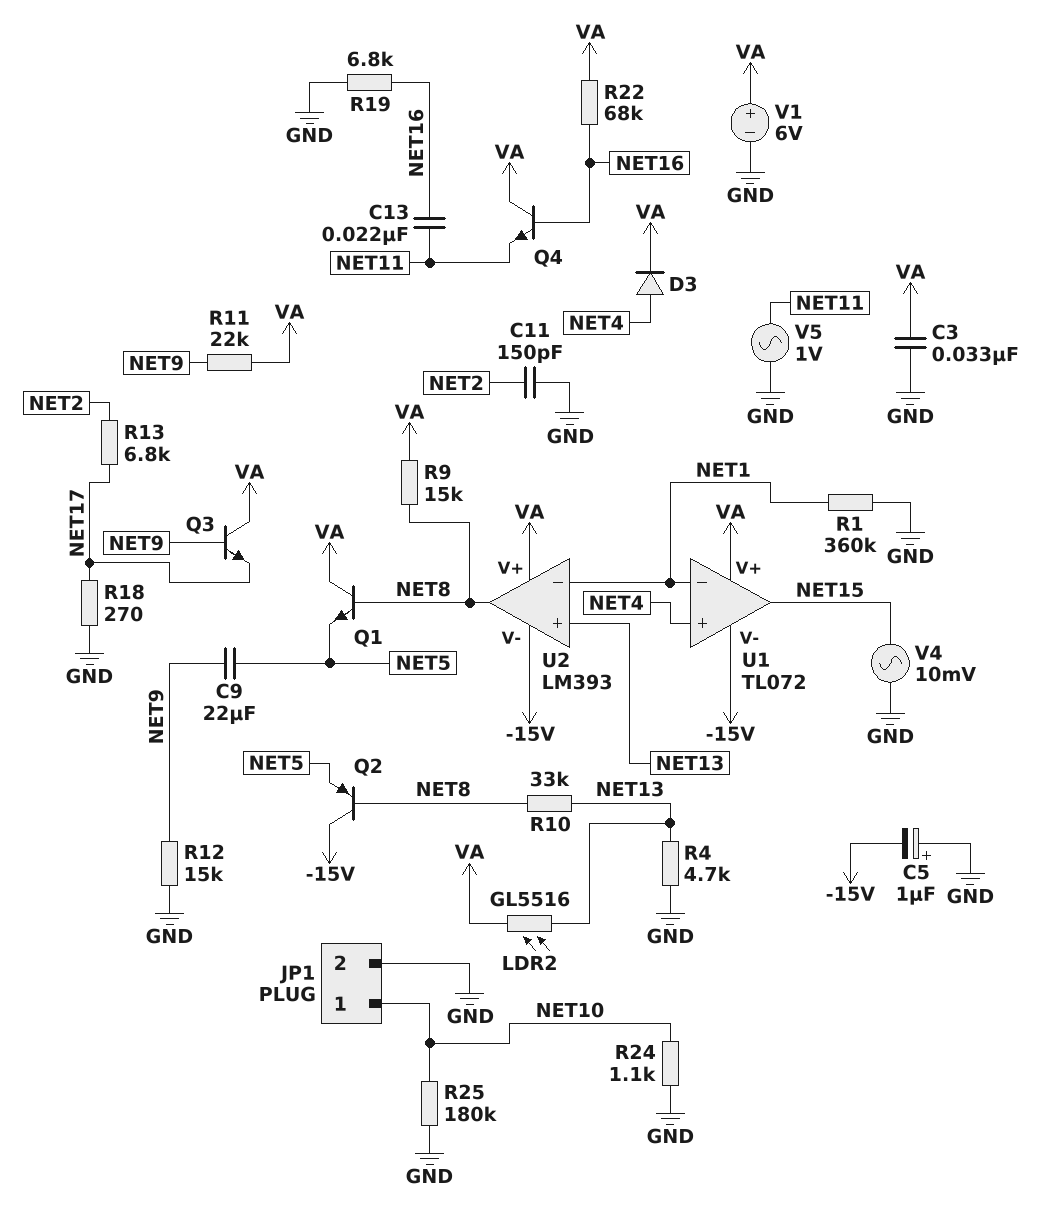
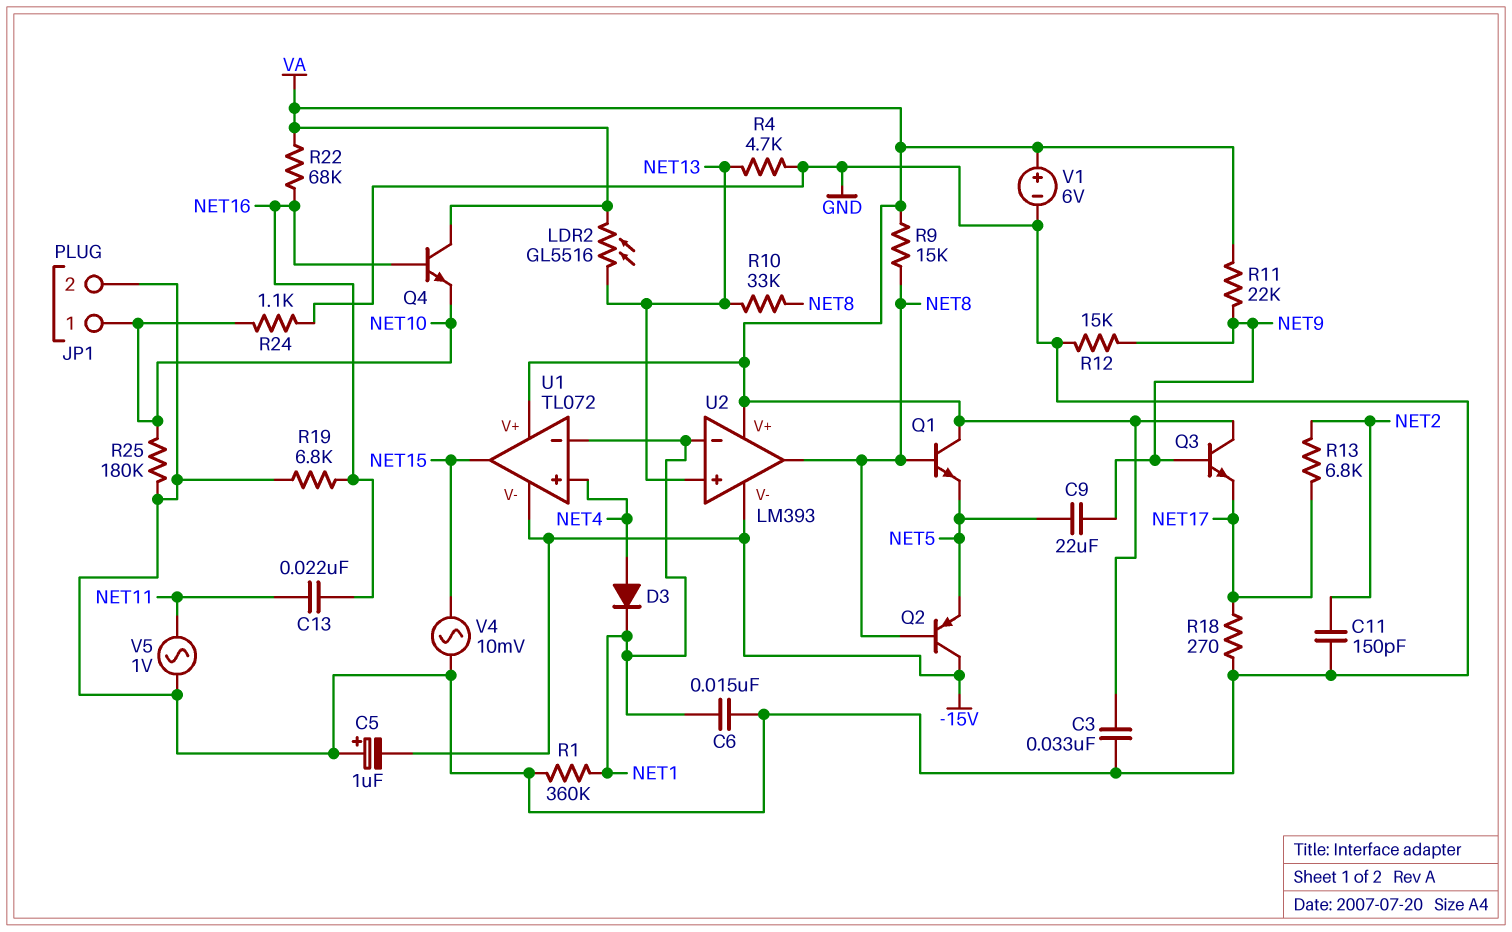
C6: none -> 15nF (GND, NET1)
D3: diode (A NET4, K VA) -> diode (A NET4, K NET1)
Q4: NPN (B NET16, C VA, E NET11) -> NPN (B NET16, C VA, E NET10)

